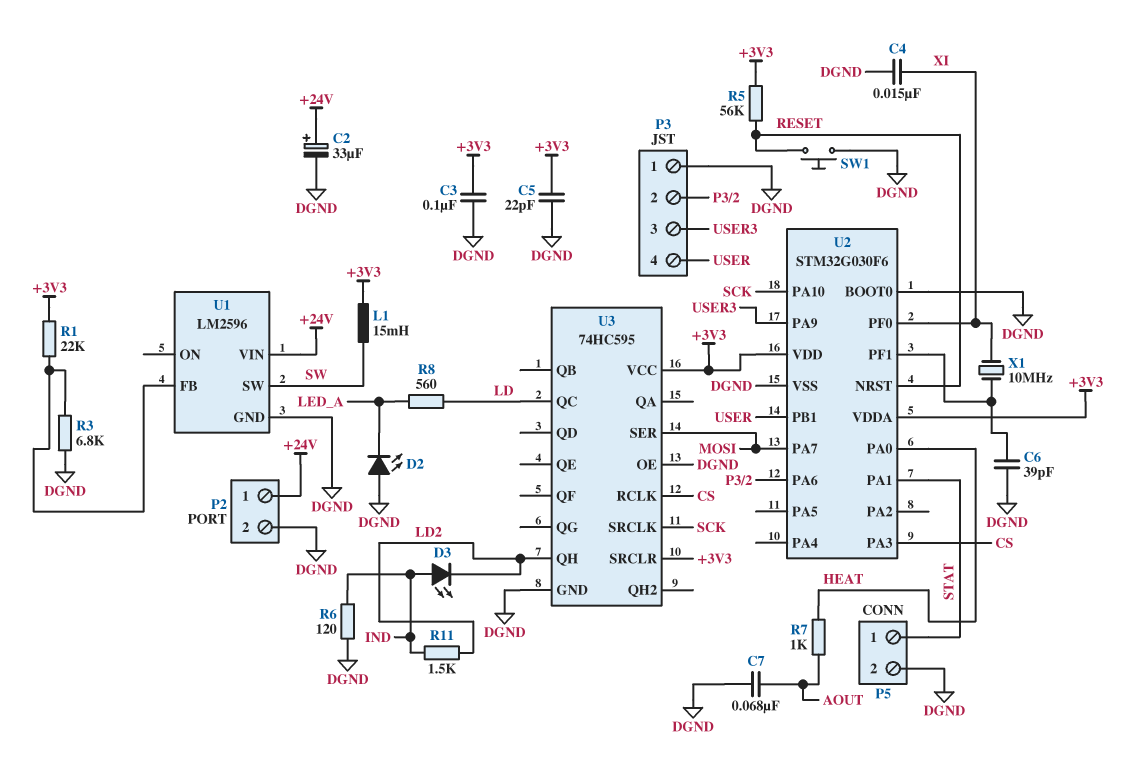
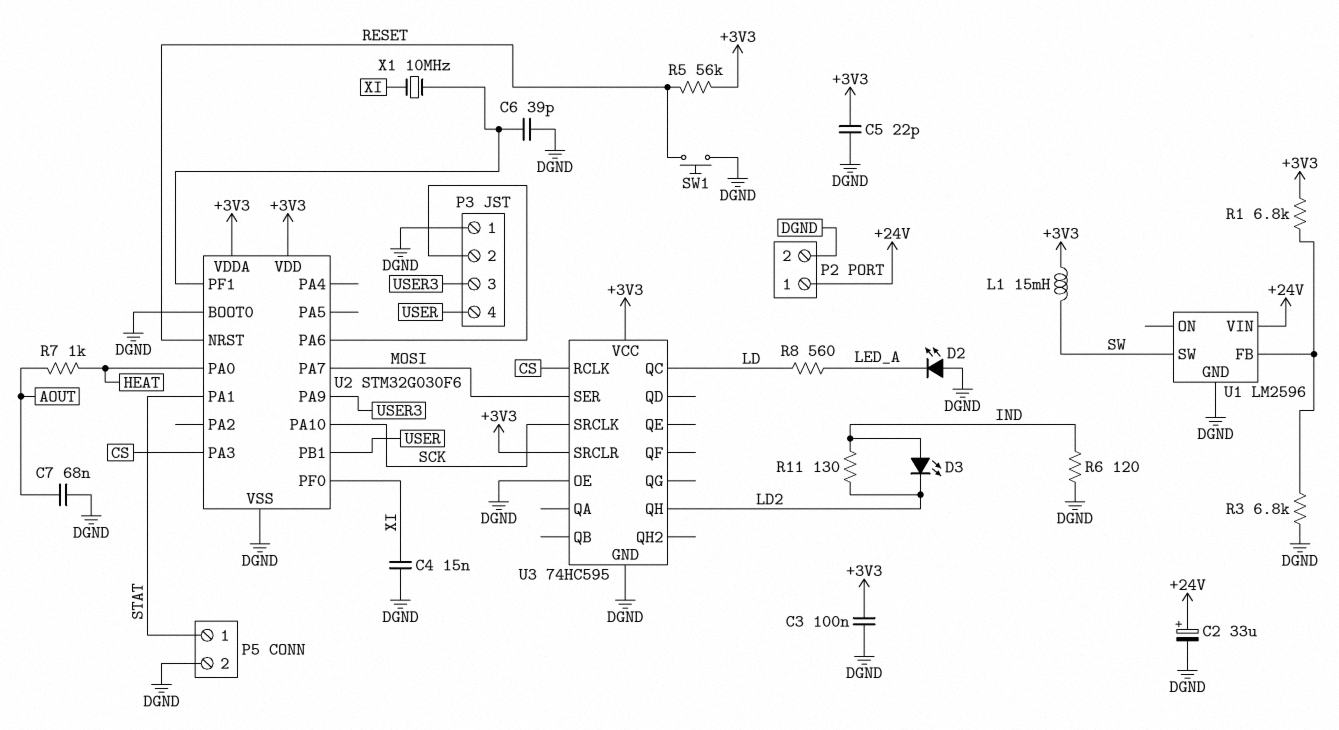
R1: 22k (+3V3, U1/FB) -> 6.8k (+3V3, U1/FB)
R11: 1.5k (IND, LD2) -> 130 (IND, LD2)

